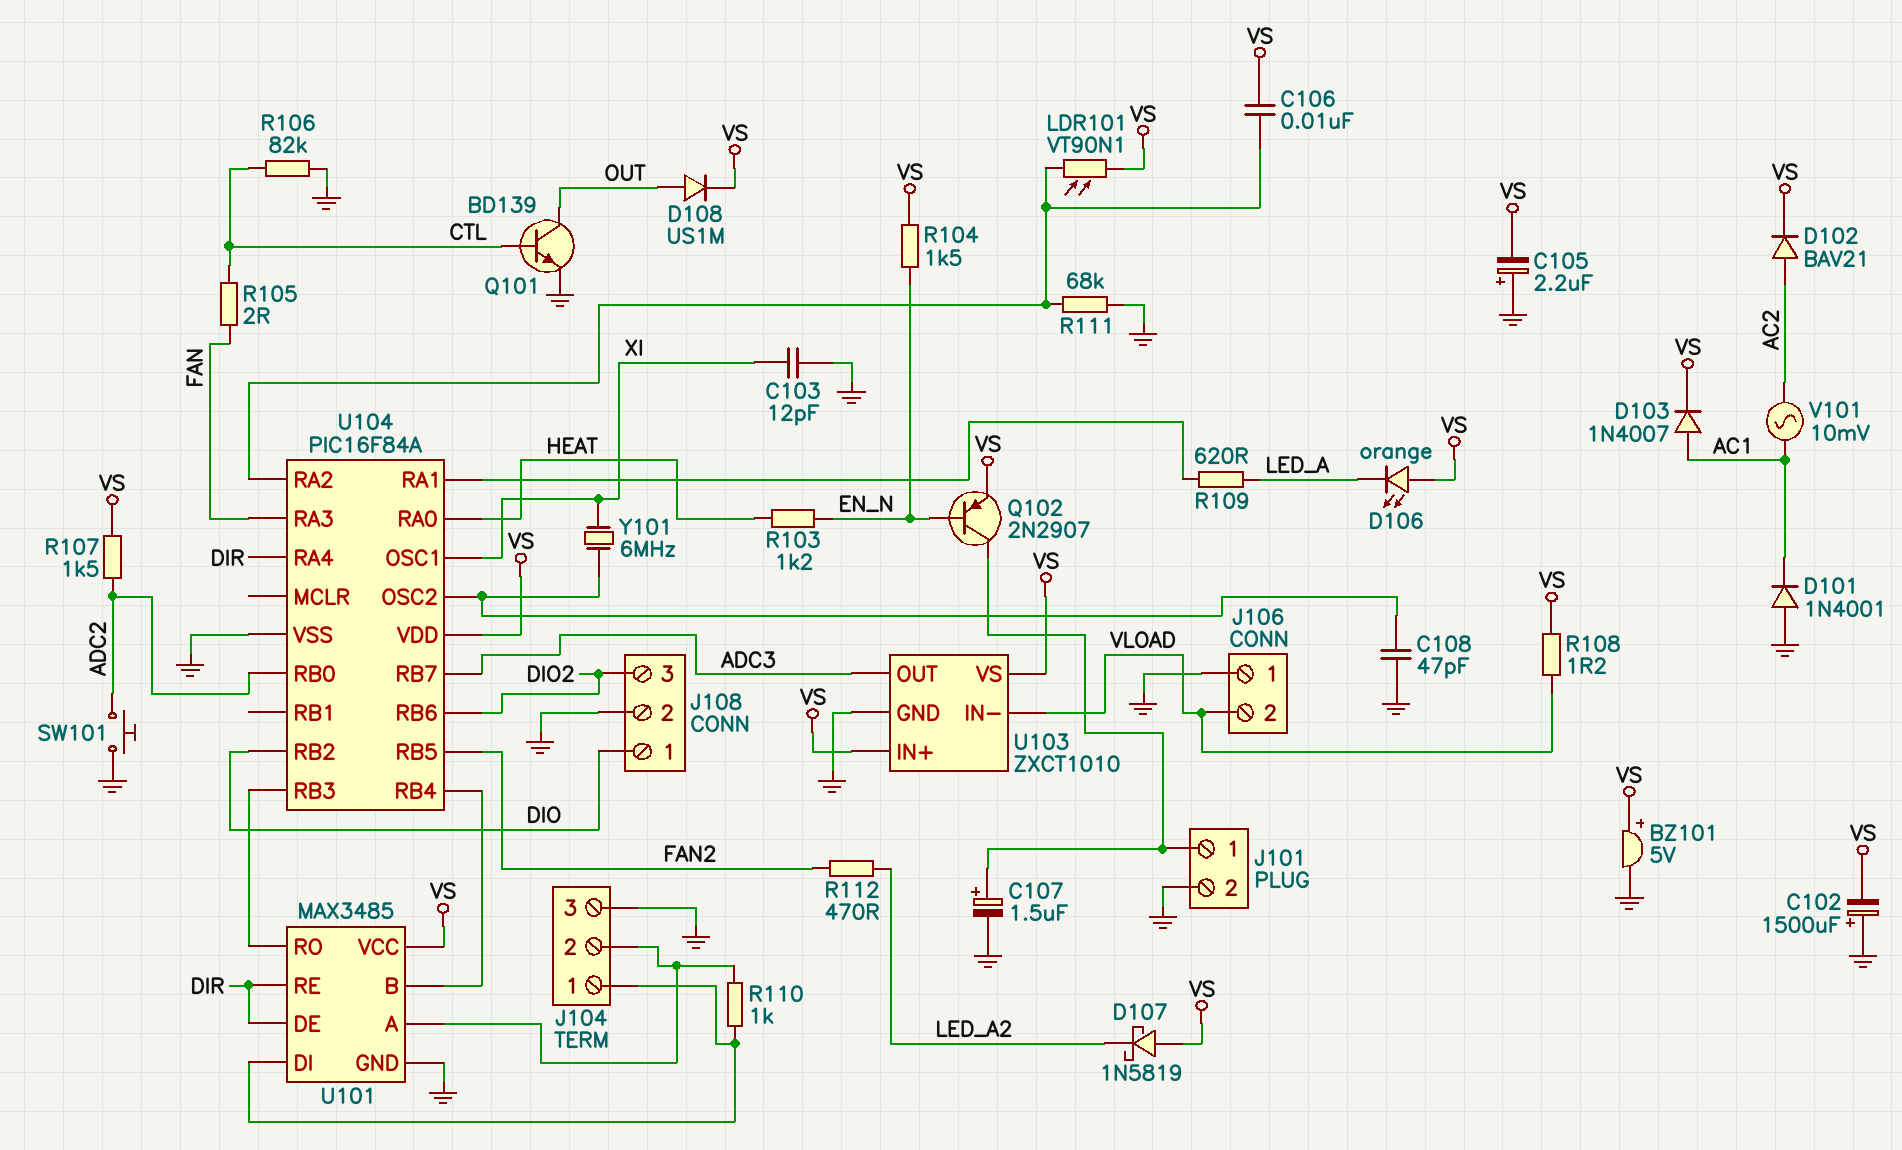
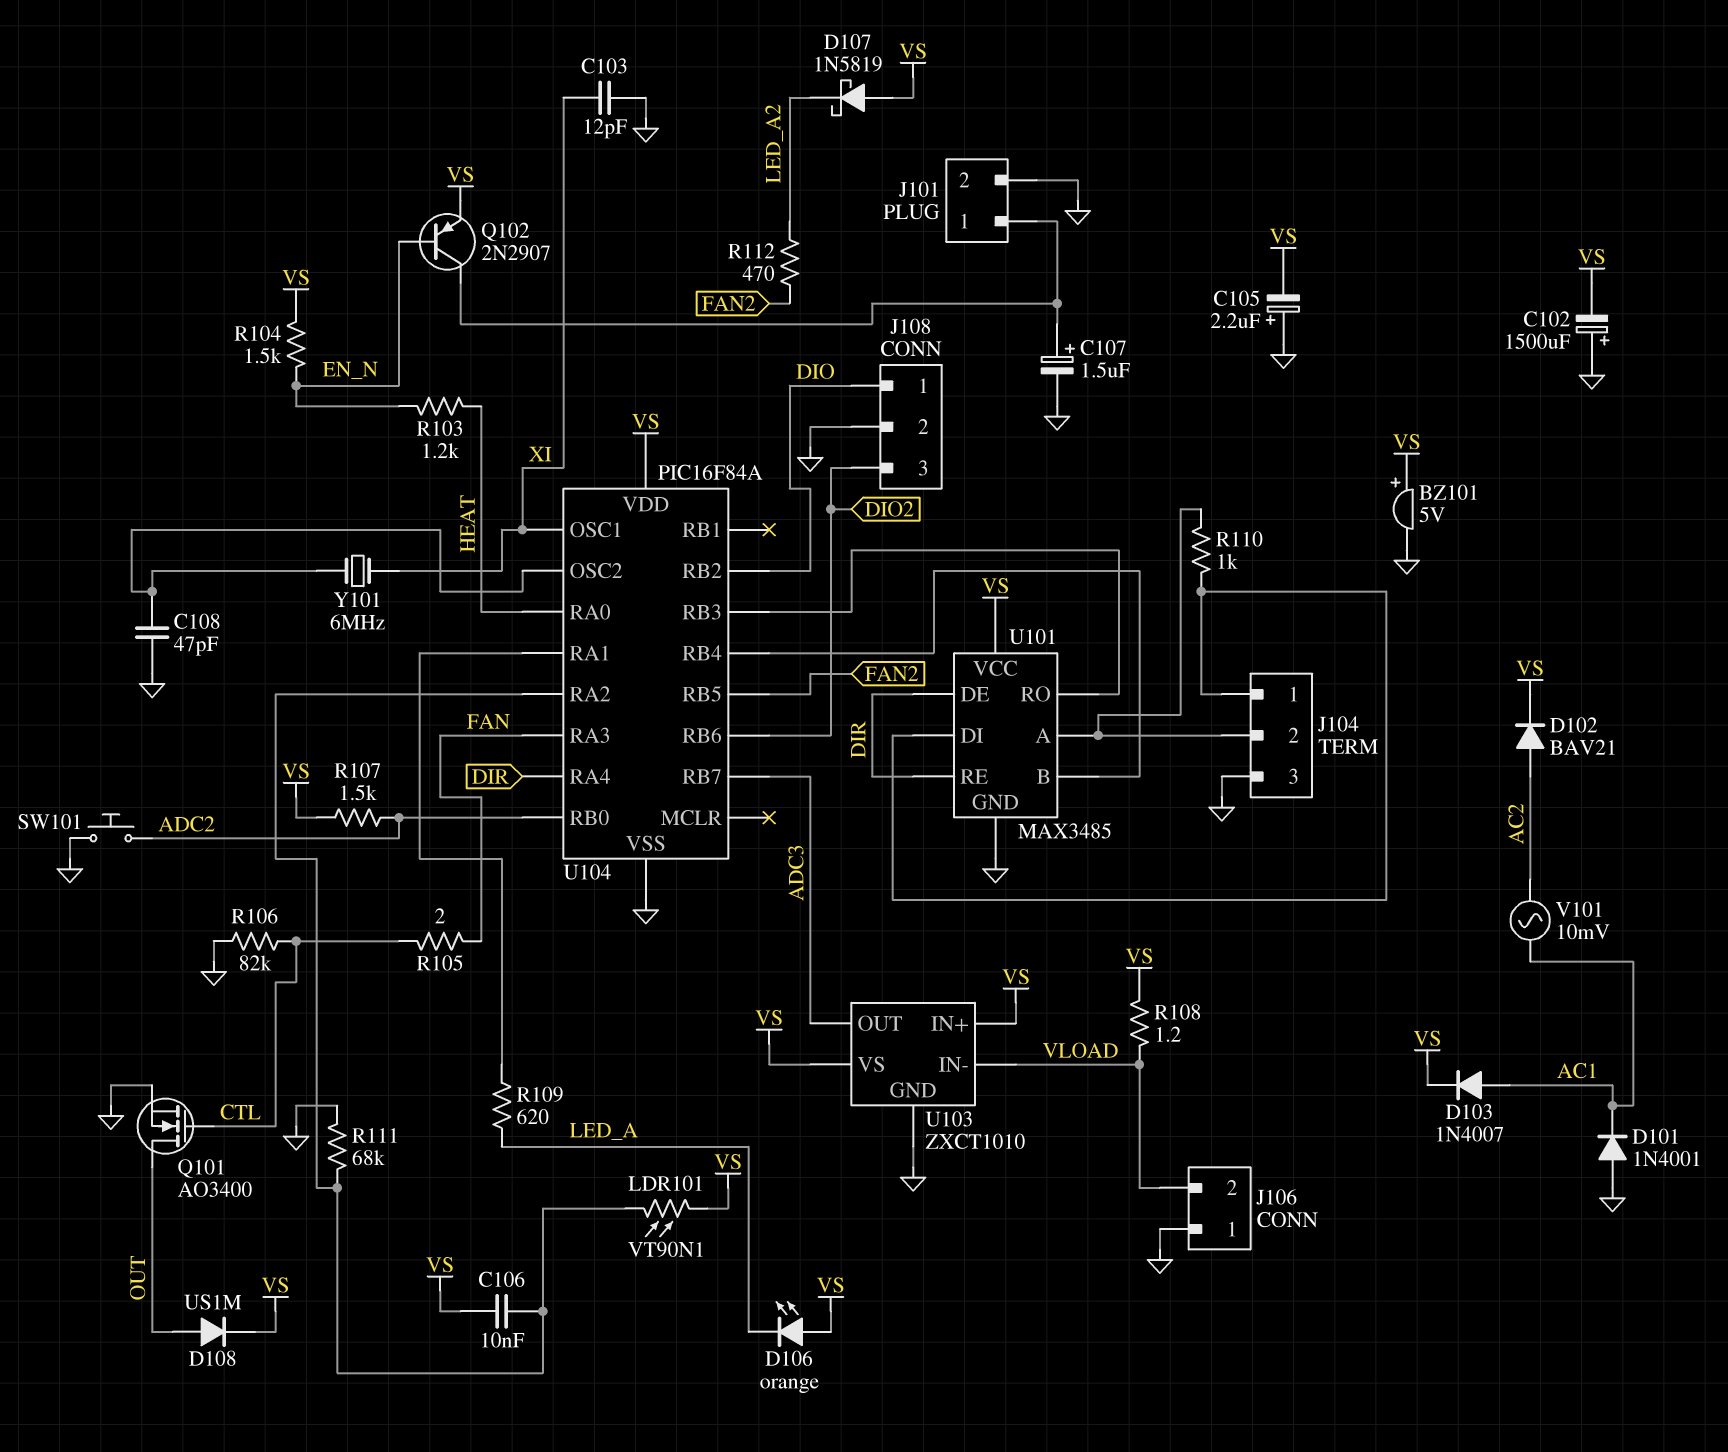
Q101: NPN BD139 (B CTL, C OUT, E GND) -> NMOS AO3400 (G CTL, D OUT, S GND)

